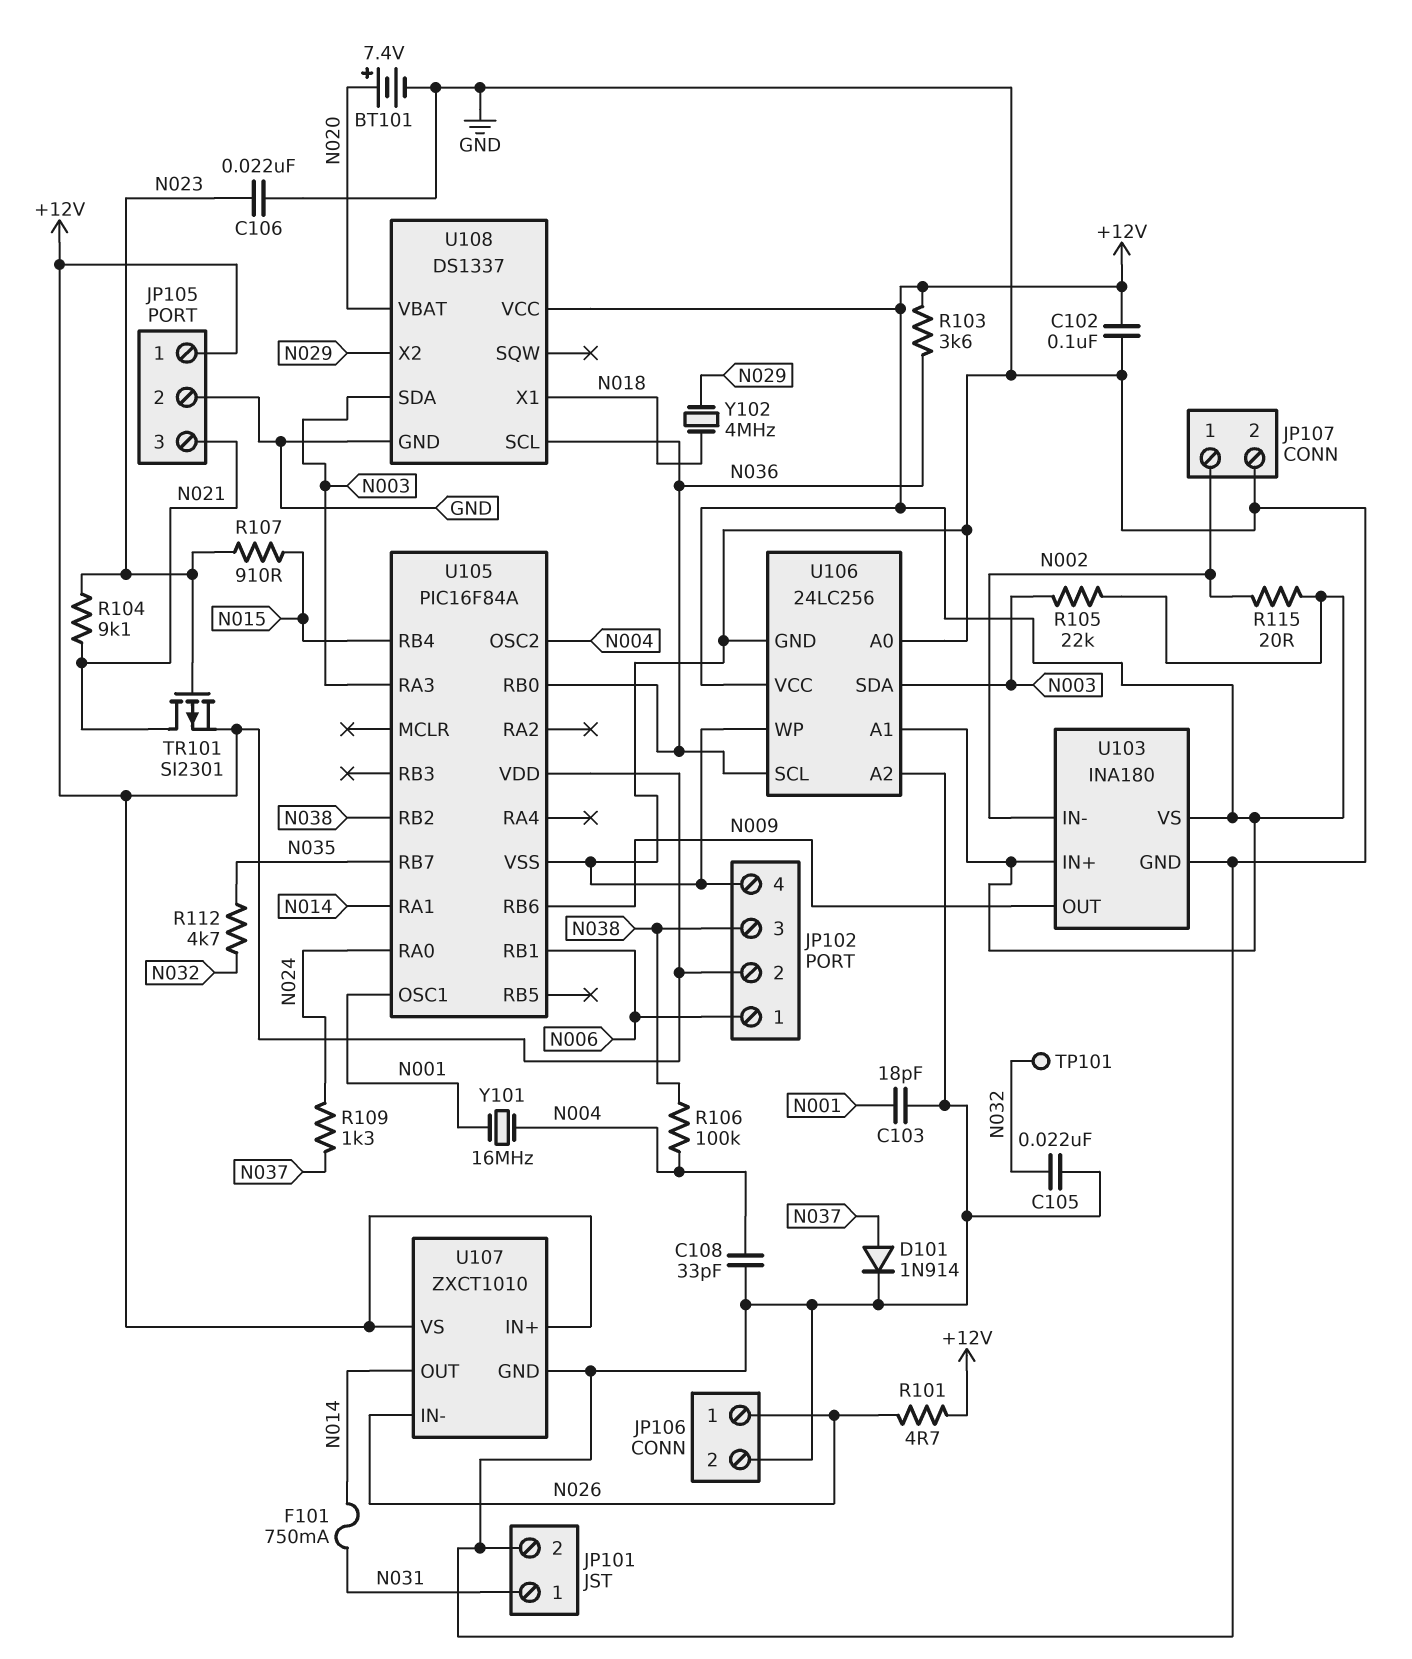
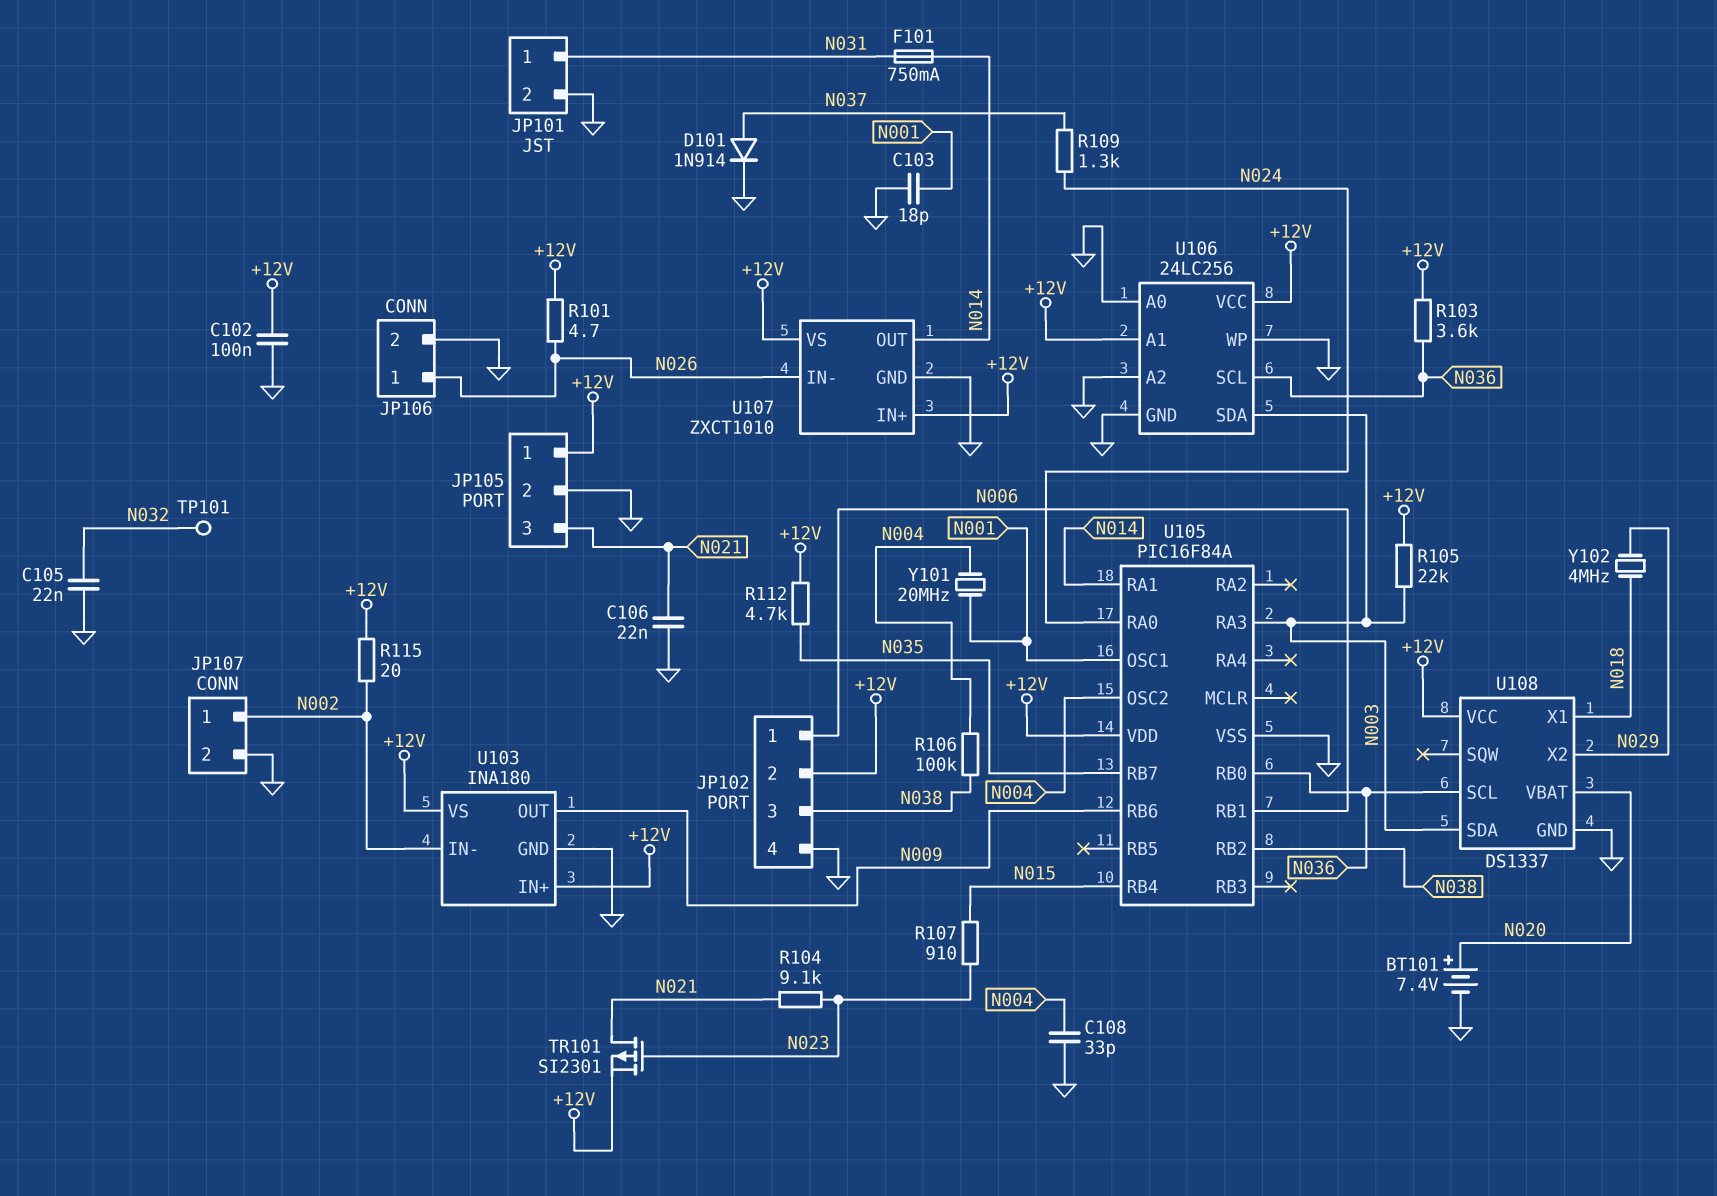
C106: 22nF (GND, N023) -> 22nF (GND, N021)
R112: 4.7k (N032, N035) -> 4.7k (+12V, N035)
Y101: 16MHz (N001, N004) -> 20MHz (N001, N004)

